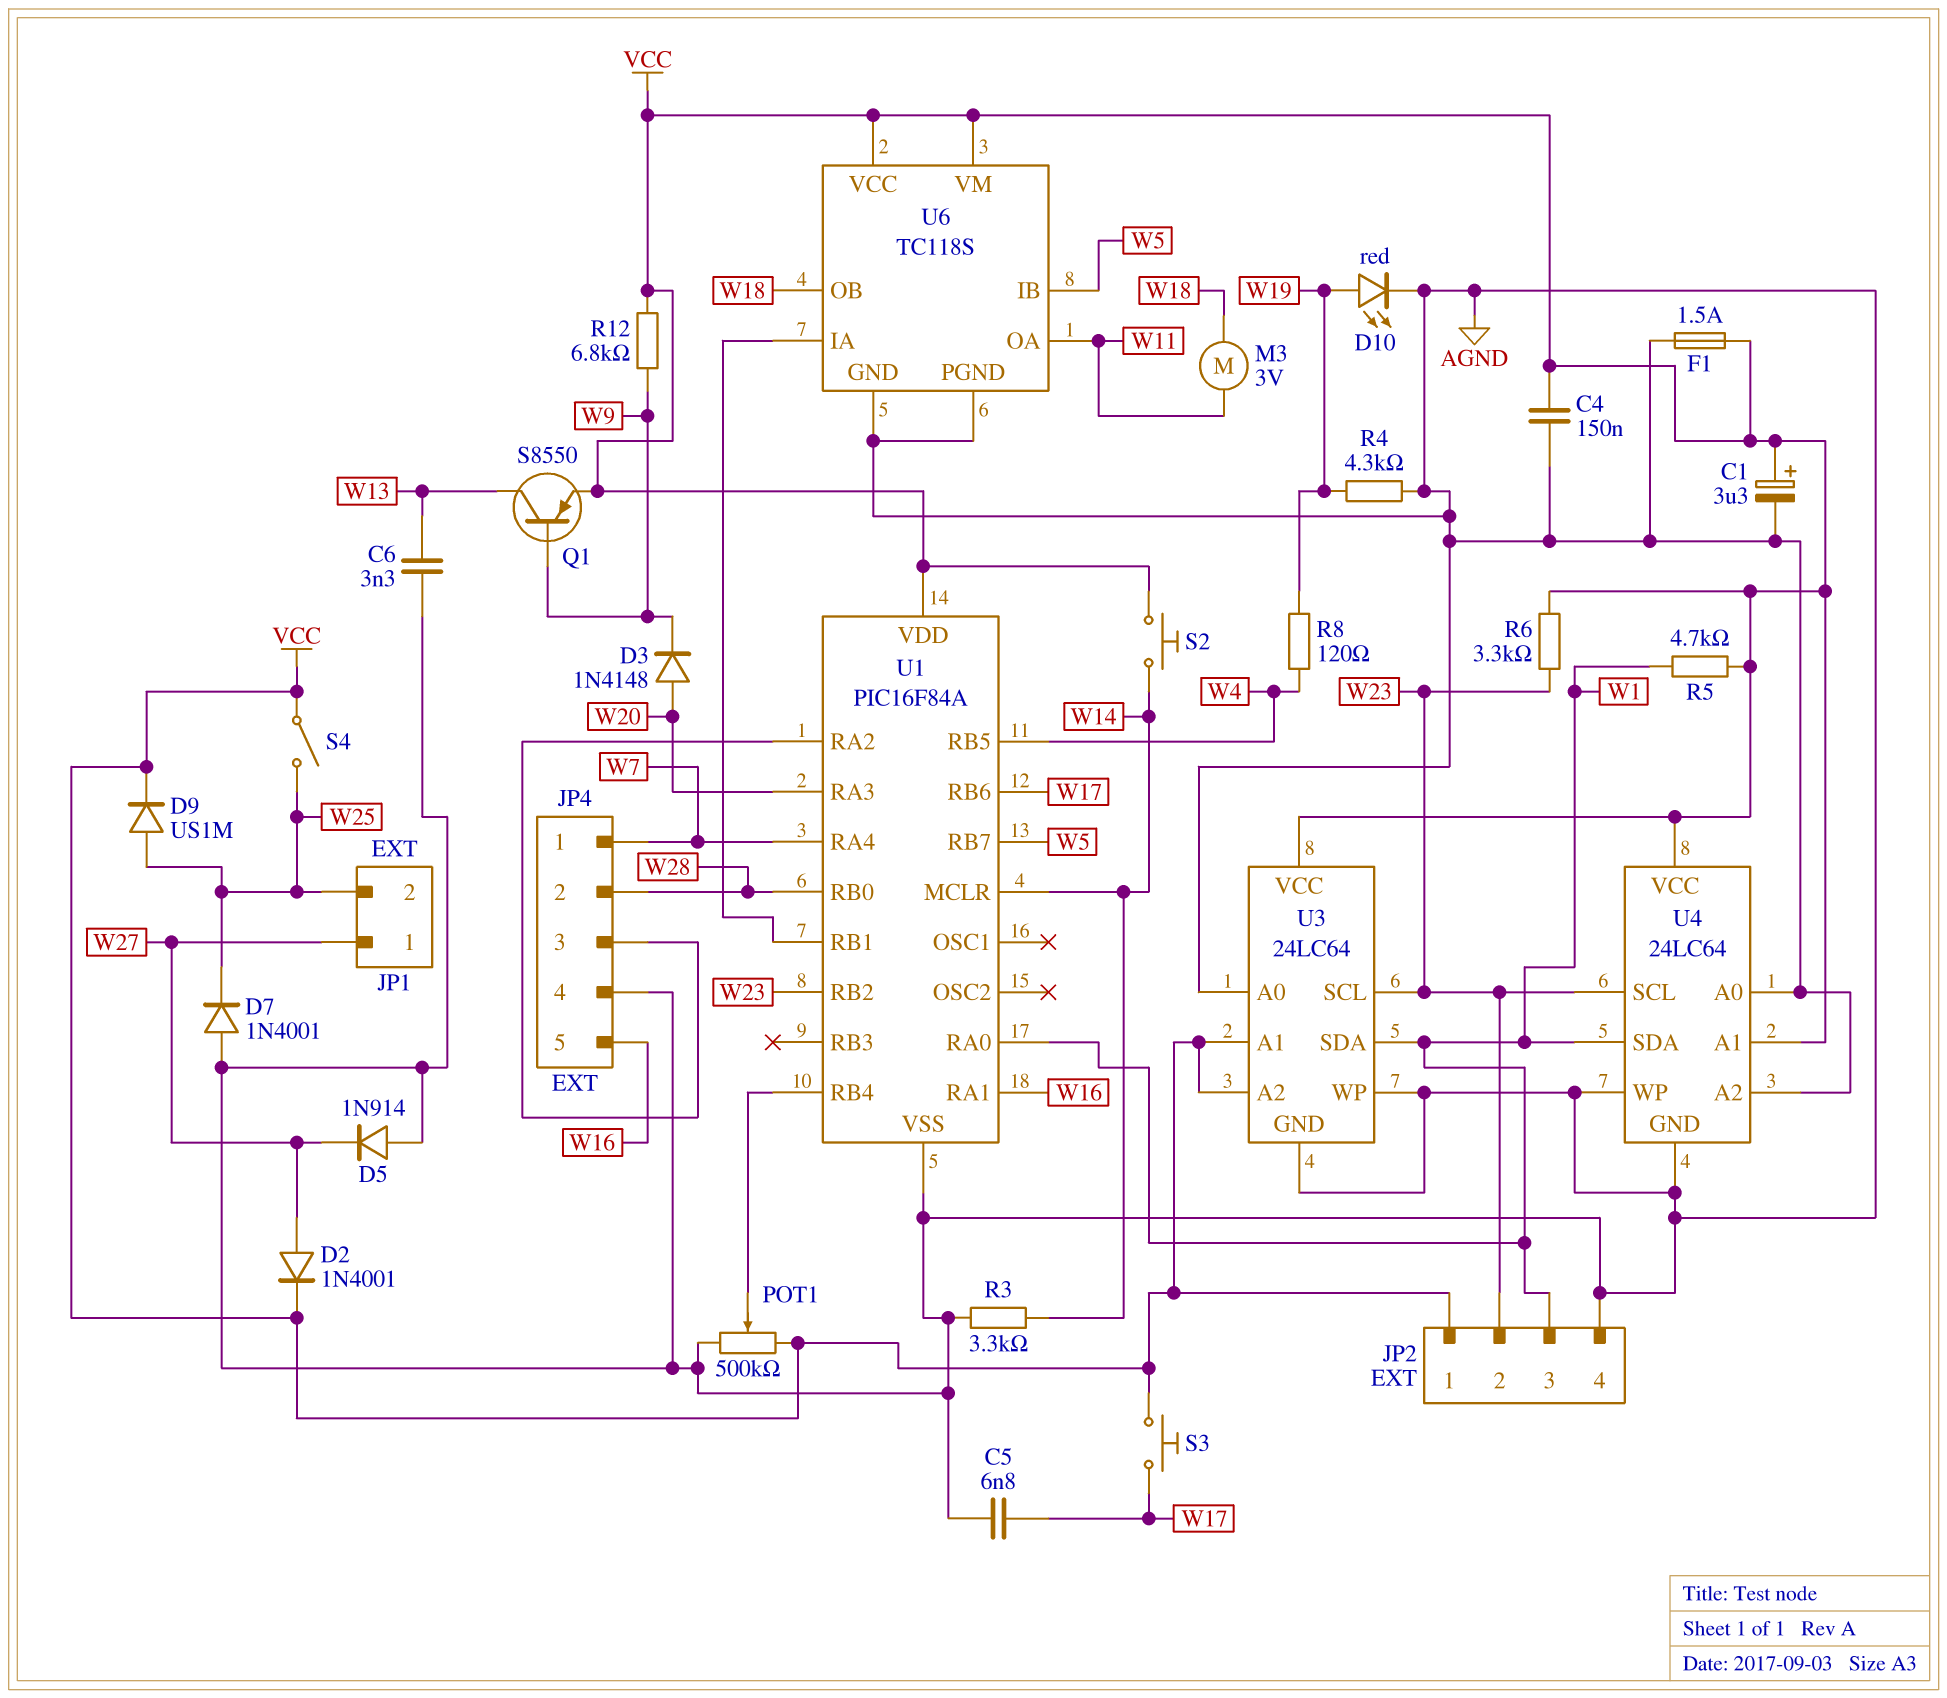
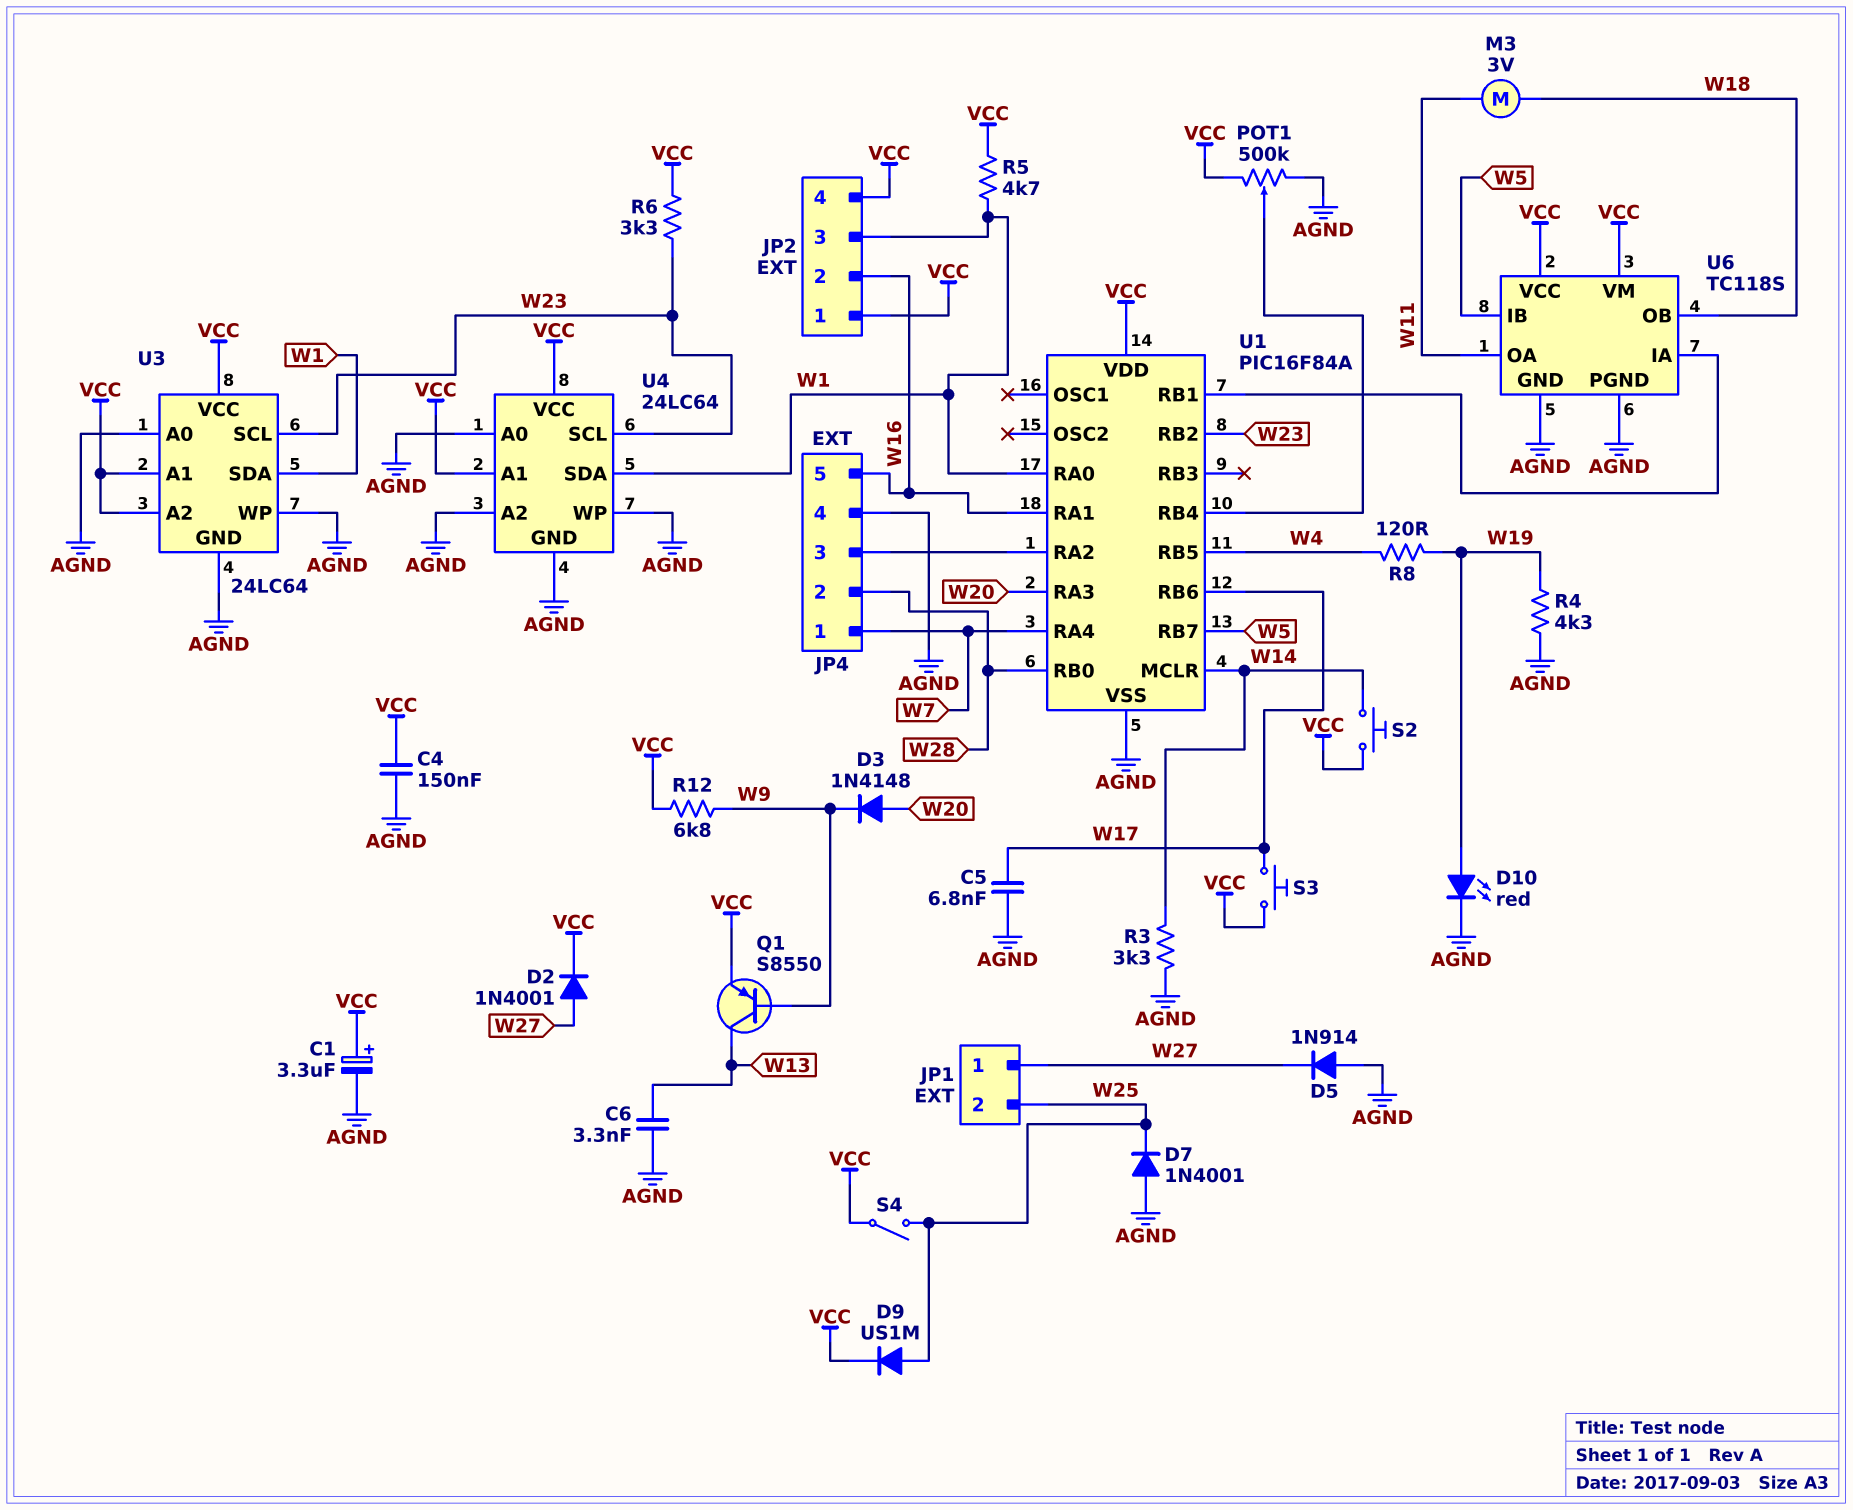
F1: 1.5A (AGND, VCC) -> none
JP2 pin 2: W23 -> W16
JP2 pin 4: AGND -> VCC

